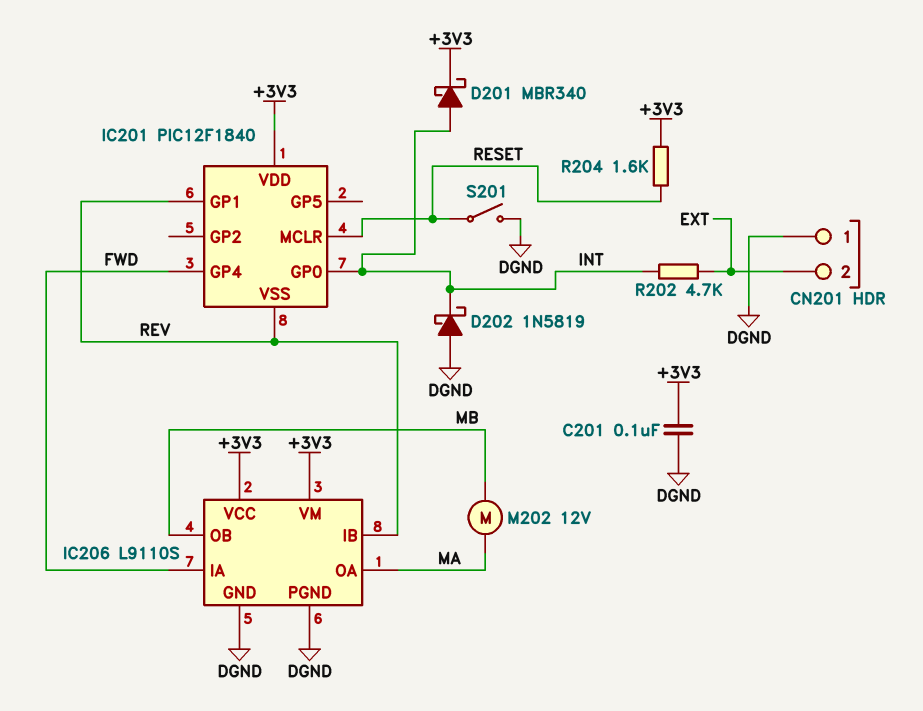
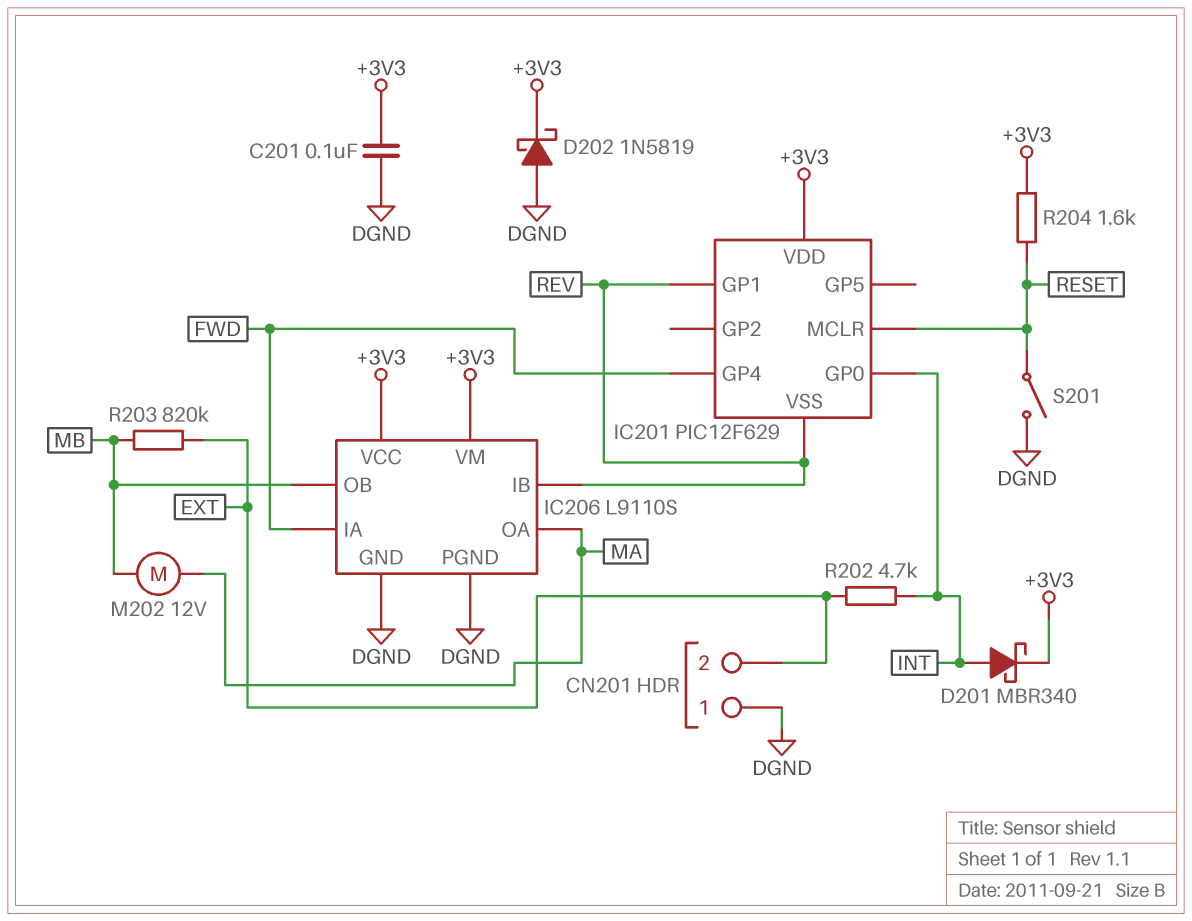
D202: schottky 1N5819 (A DGND, K INT) -> schottky 1N5819 (A DGND, K +3V3)
IC201: PIC12F1840 -> PIC12F629
R203: none -> 820k (EXT, MB)

